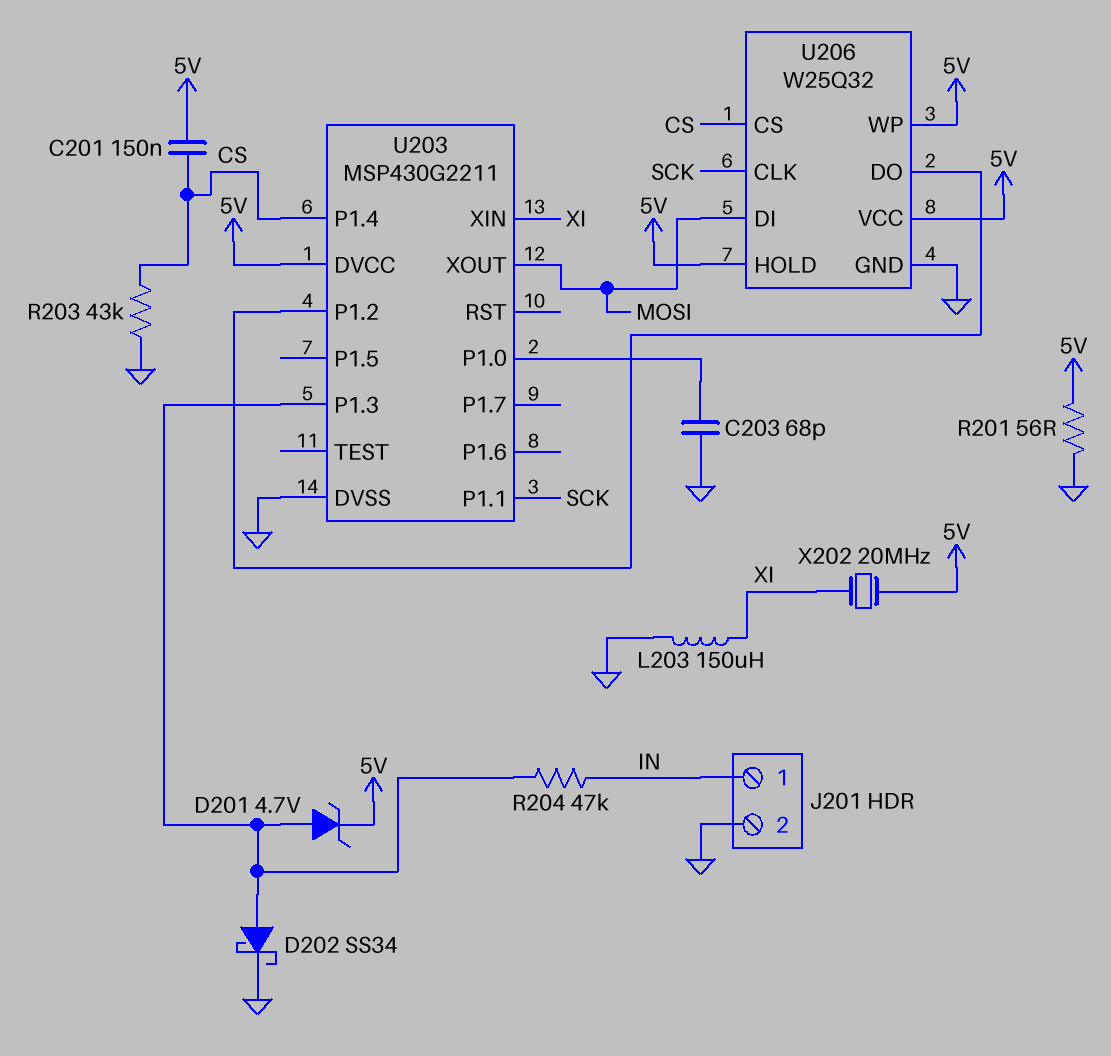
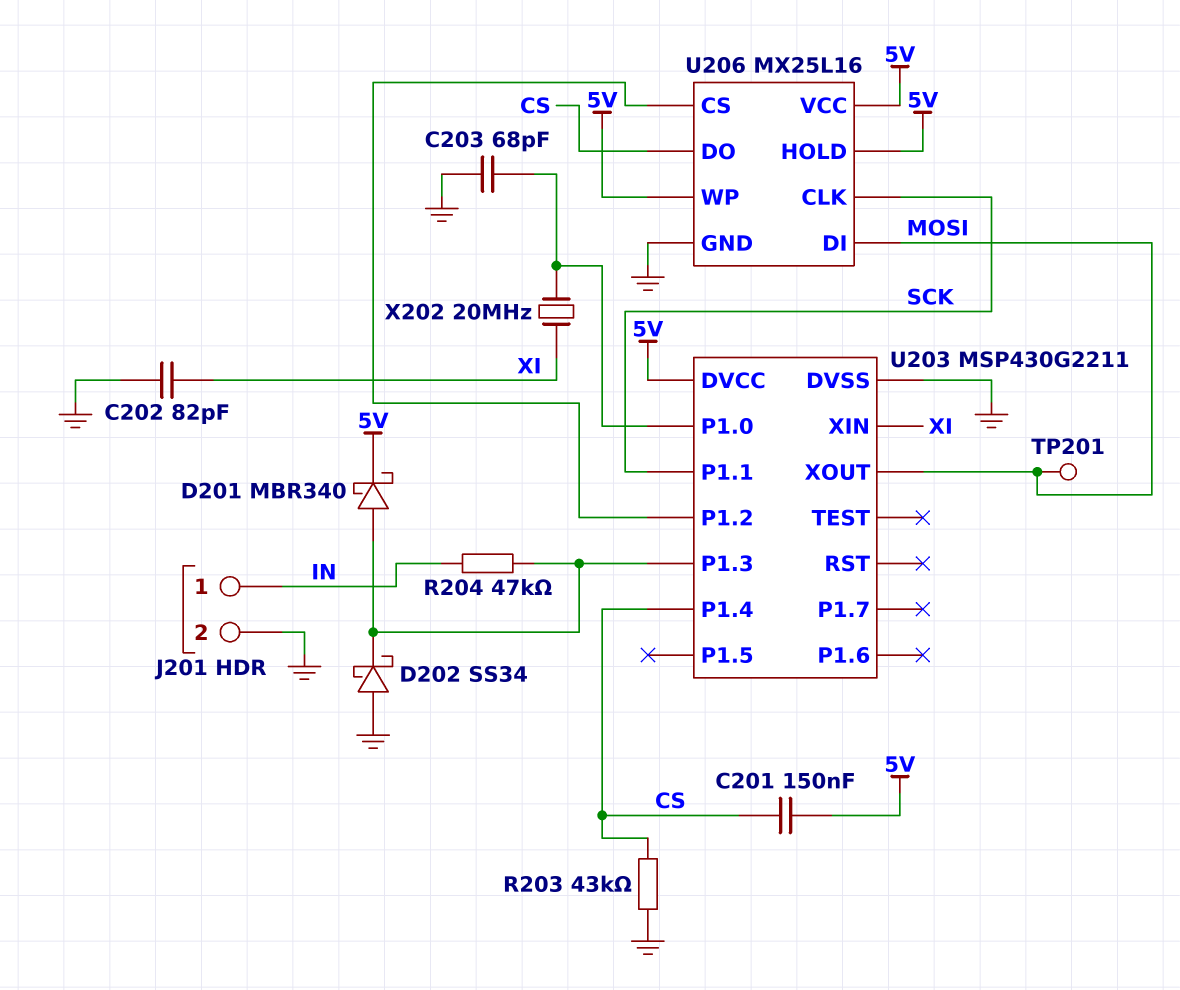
C202: none -> 82pF (GND, XI)
D201: zener 4.7V (A U203/P1.3, K 5V) -> schottky MBR340 (A U203/P1.3, K 5V)
D202: schottky SS34 (A U203/P1.3, K GND) -> schottky SS34 (A GND, K U203/P1.3)
L203: 150uH (GND, XI) -> none
R201: 56 (5V, GND) -> none
TP201: none -> test point (MOSI)
U206: W25Q32 -> MX25L16
U206 pin CS: CS -> U203/P1.2
U206 pin DO: U203/P1.2 -> CS
X202: 20MHz (5V, XI) -> 20MHz (U203/P1.0, XI)

